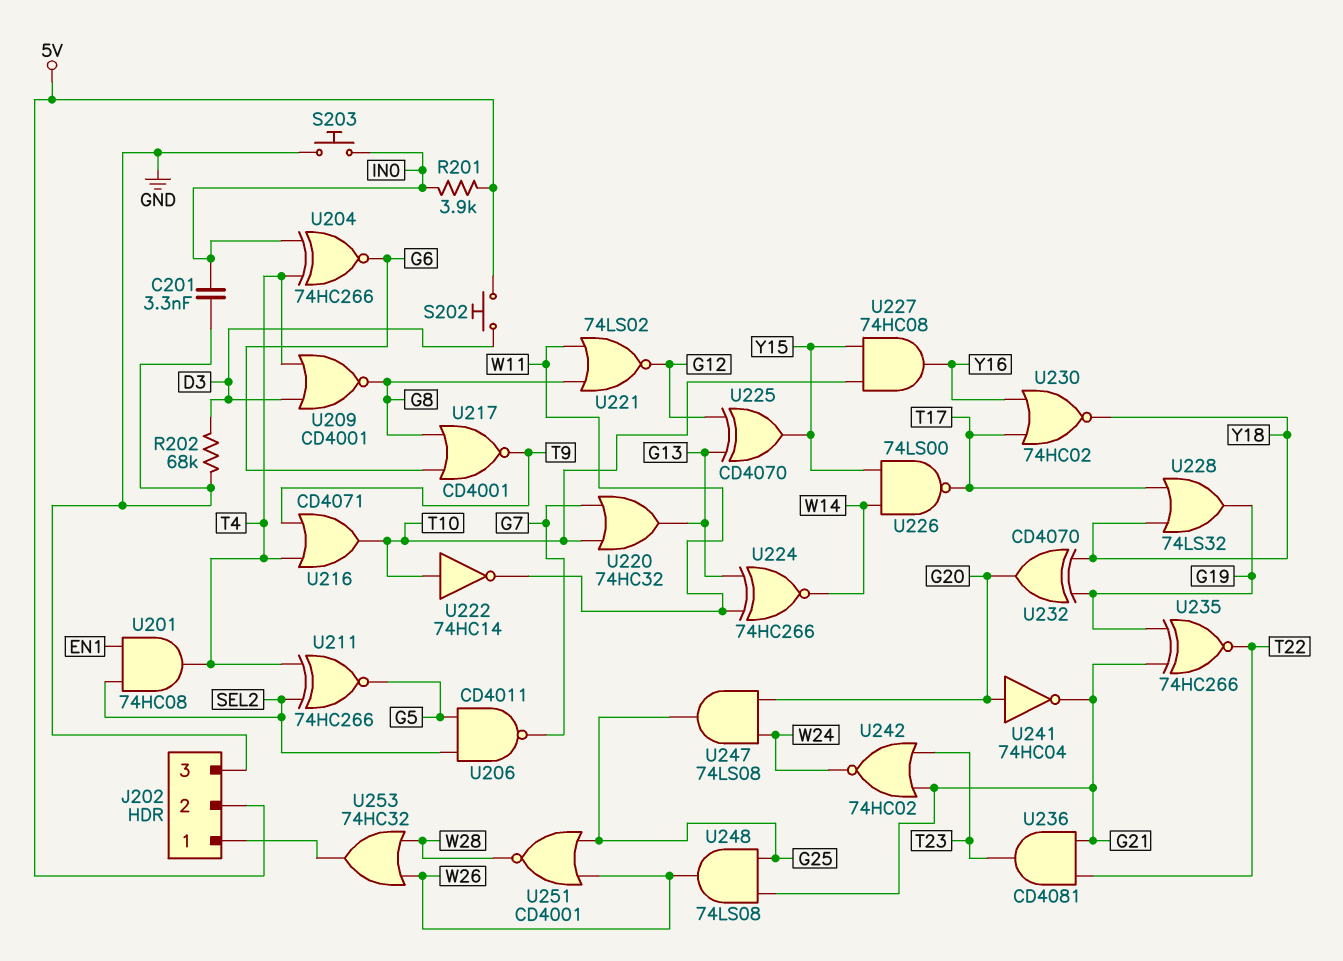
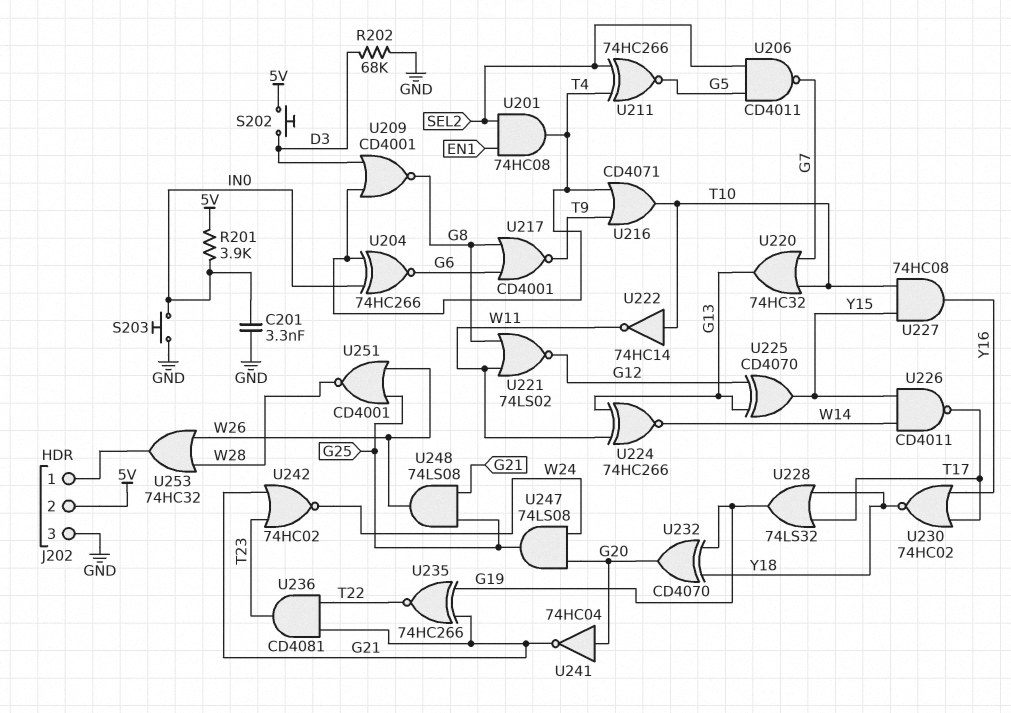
U226: NAND 74LS00 (in W14, in Y15, out T17) -> NAND CD4011 (in W14, in Y15, out T17)

